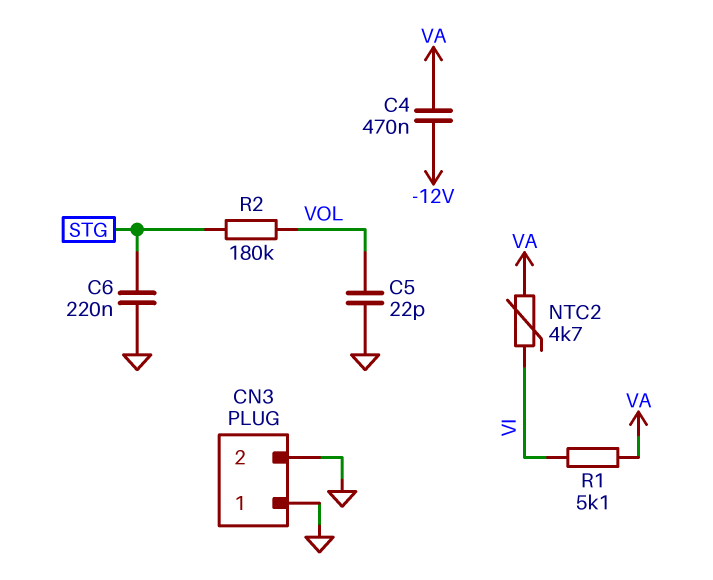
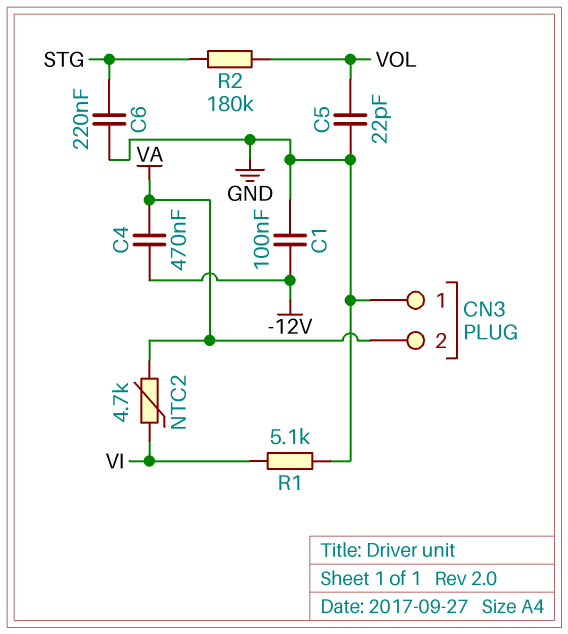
C1: none -> 100nF (-12V, GND)
CN3 pin 2: GND -> VA
R1: 5.1k (VA, VI) -> 5.1k (GND, VI)

